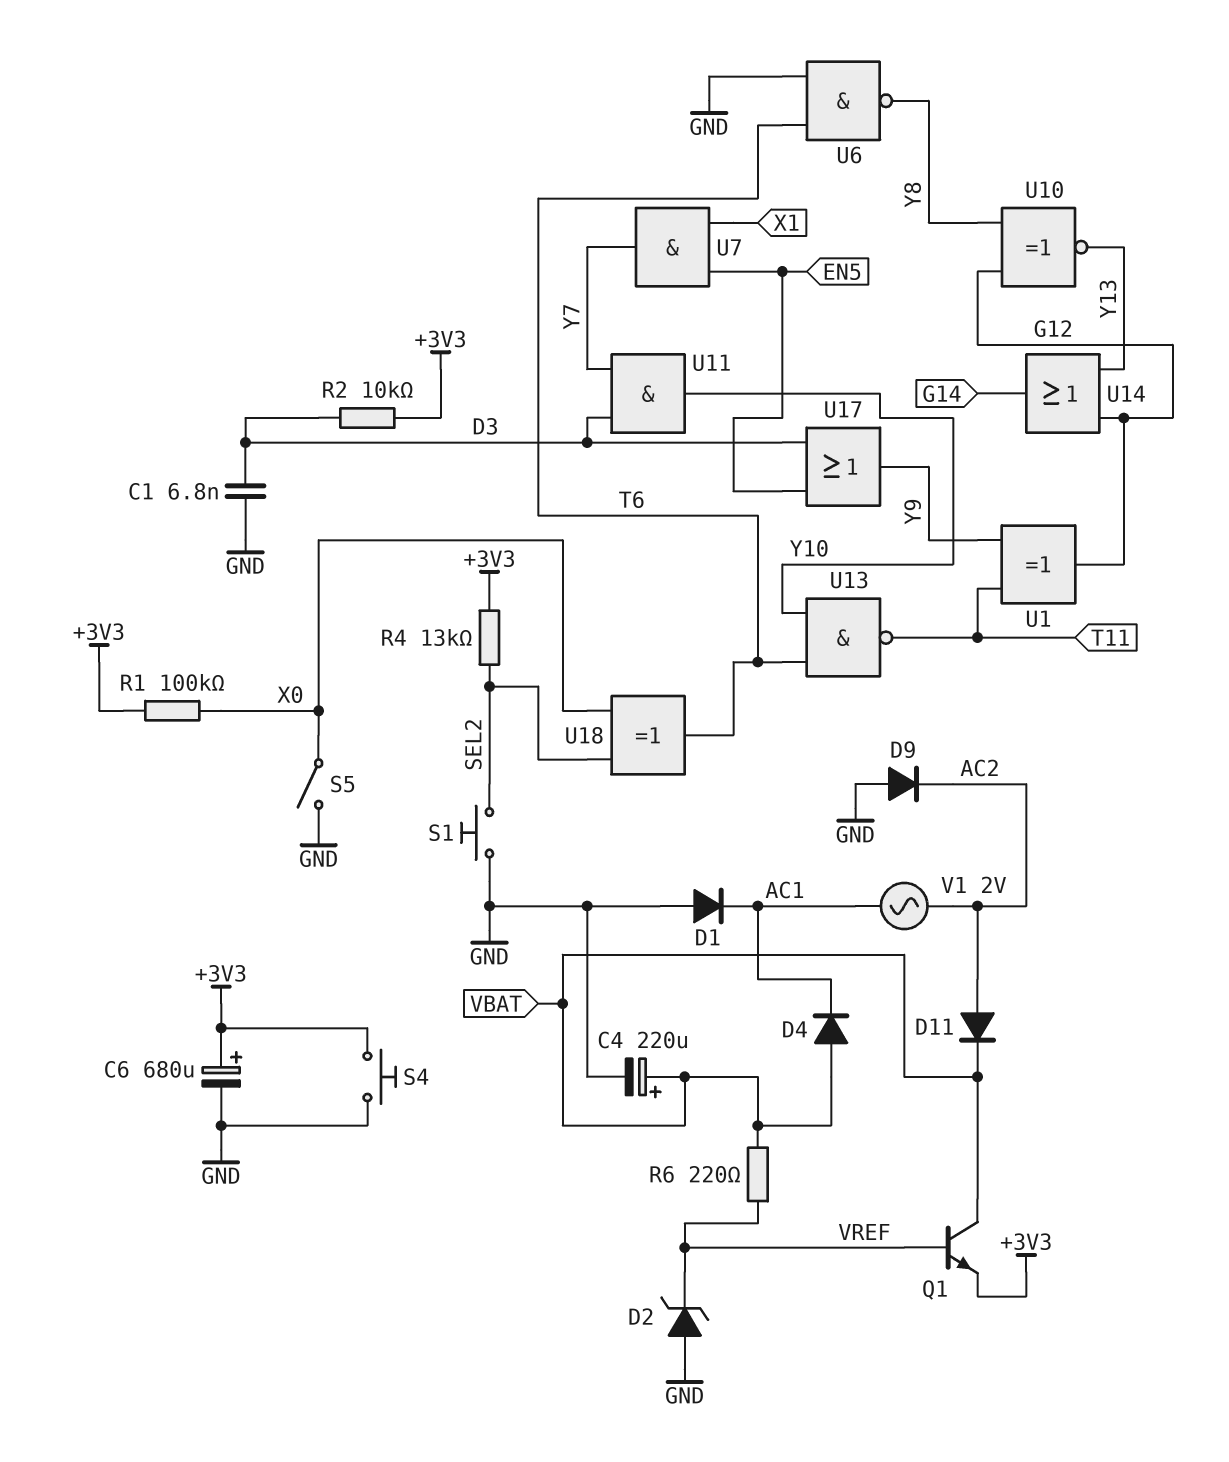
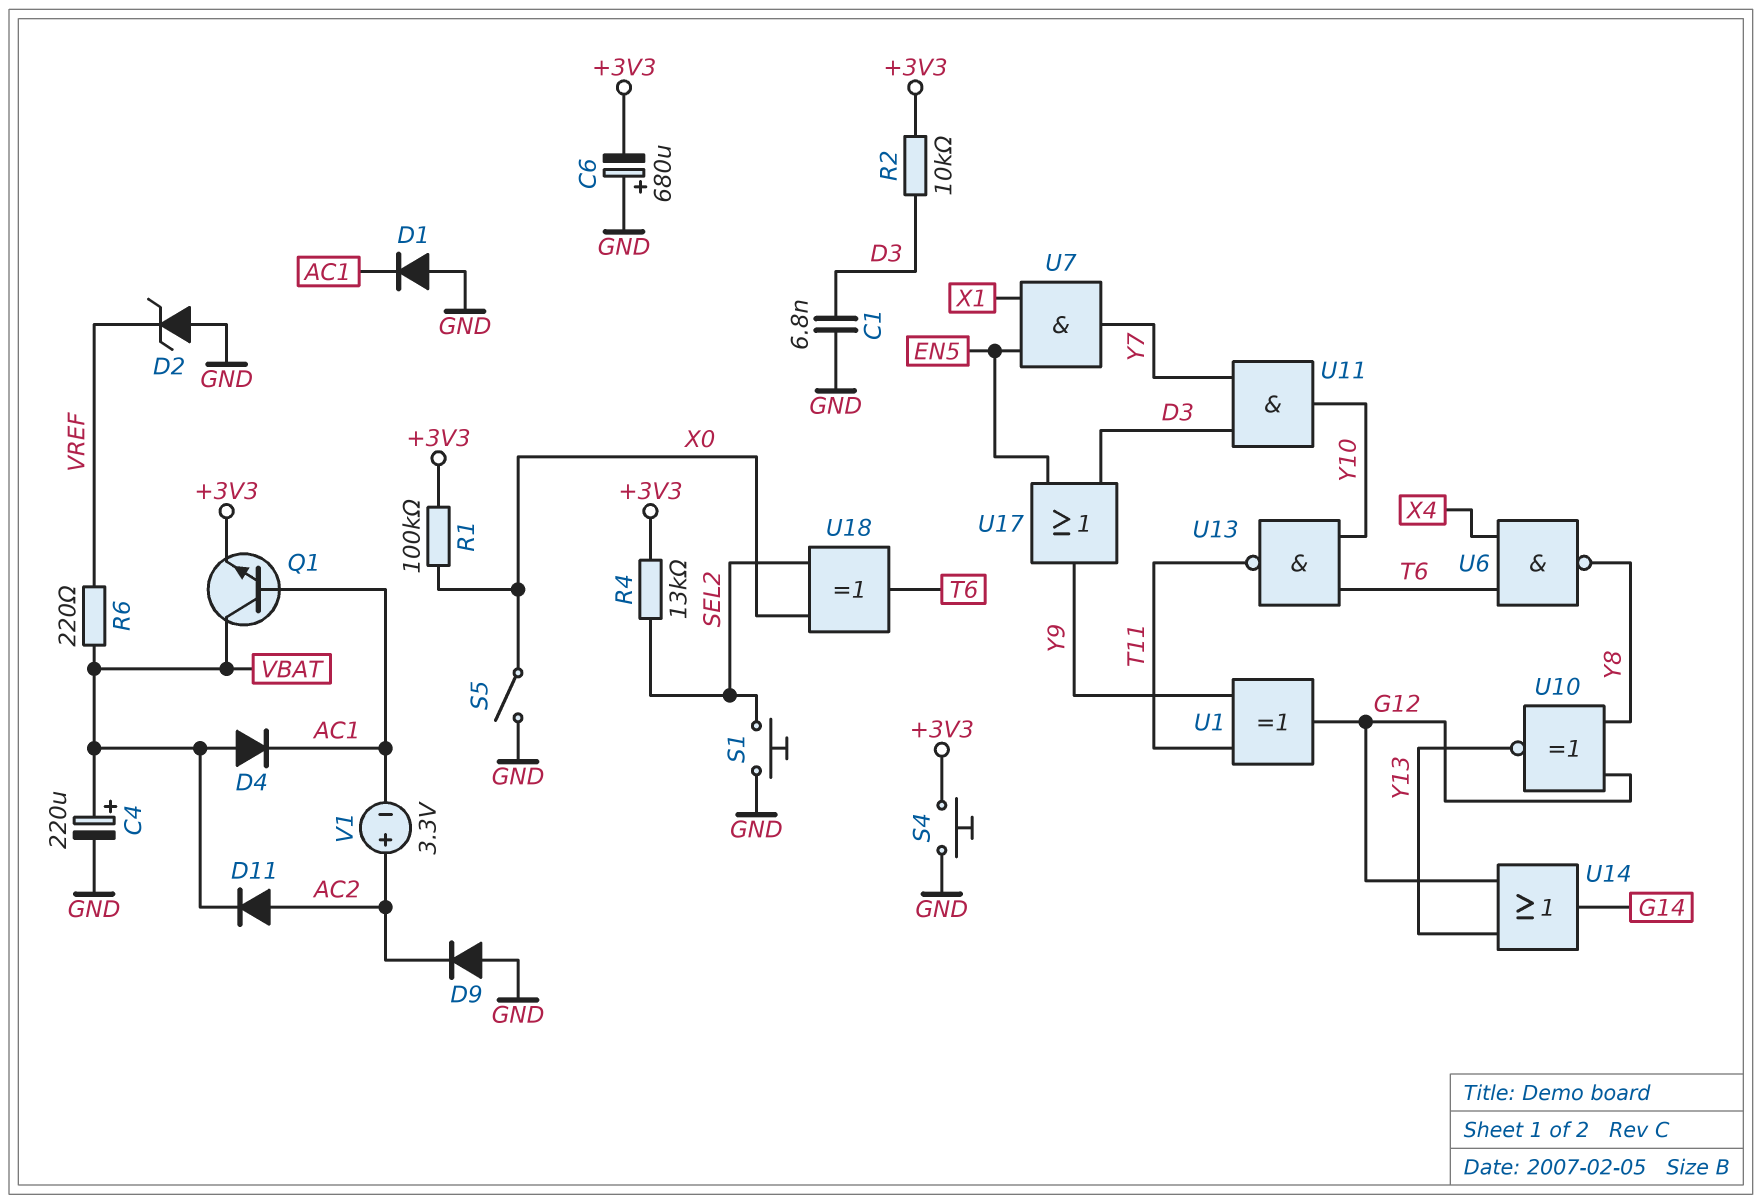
C6: 680uF (plus +3V3, minus GND) -> 680uF (plus GND, minus +3V3)
Q1: NPN (B VREF, C VBAT, E +3V3) -> NPN (B AC1, C VBAT, E +3V3)
U6: NAND (in GND, in T6, out Y8) -> NAND (in T6, in X4, out Y8)
V1: AC 2V (AC1, AC2) -> 3.3V (plus AC2, minus AC1)

